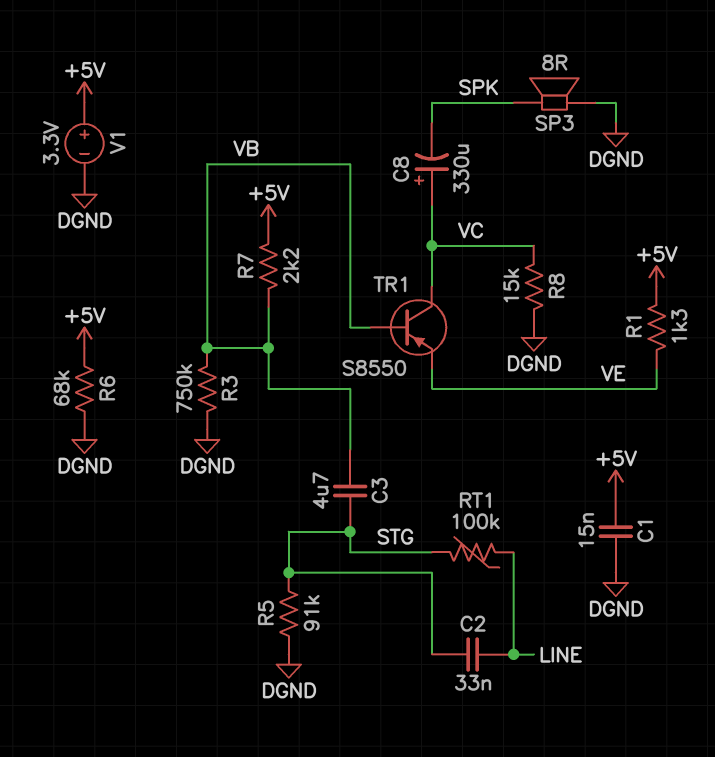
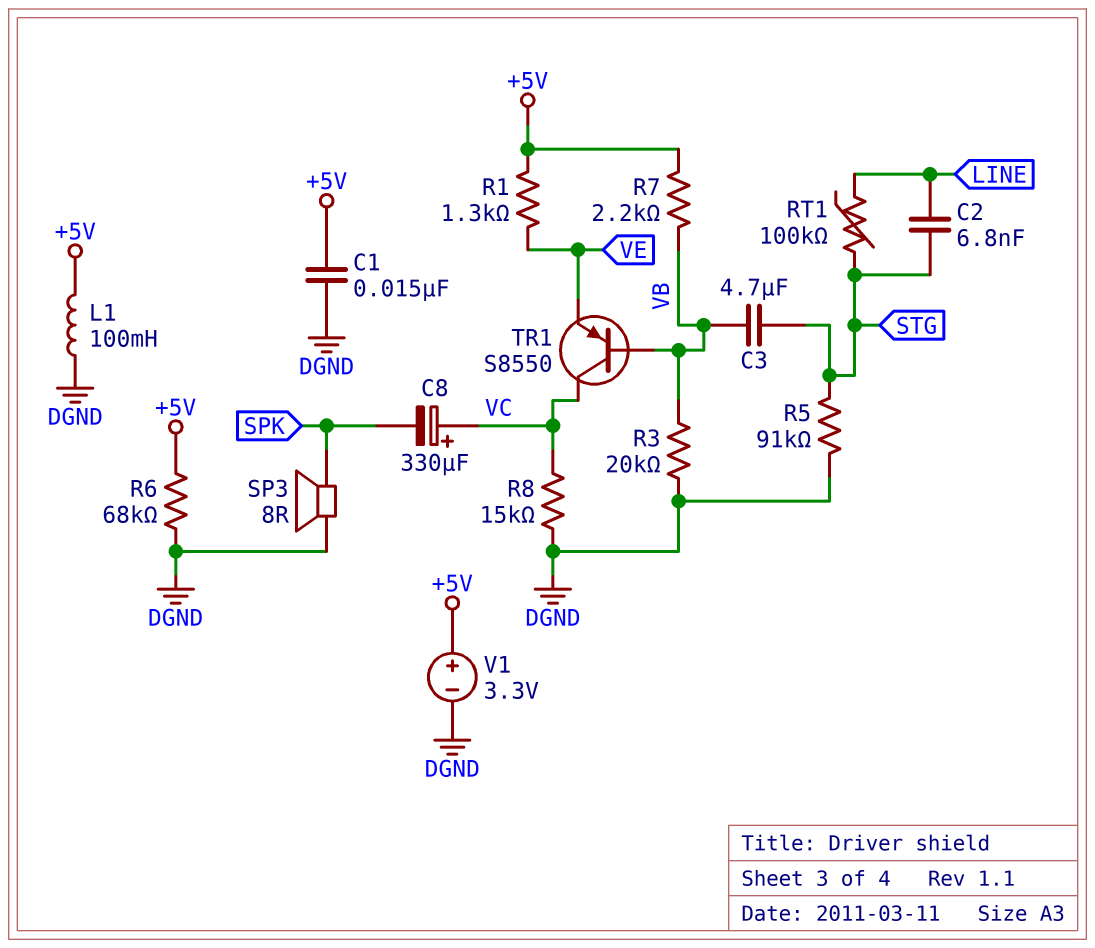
C2: 33nF (LINE, STG) -> 6.8nF (LINE, STG)
L1: none -> 100mH (+5V, DGND)
R3: 750k (DGND, VB) -> 20k (DGND, VB)

